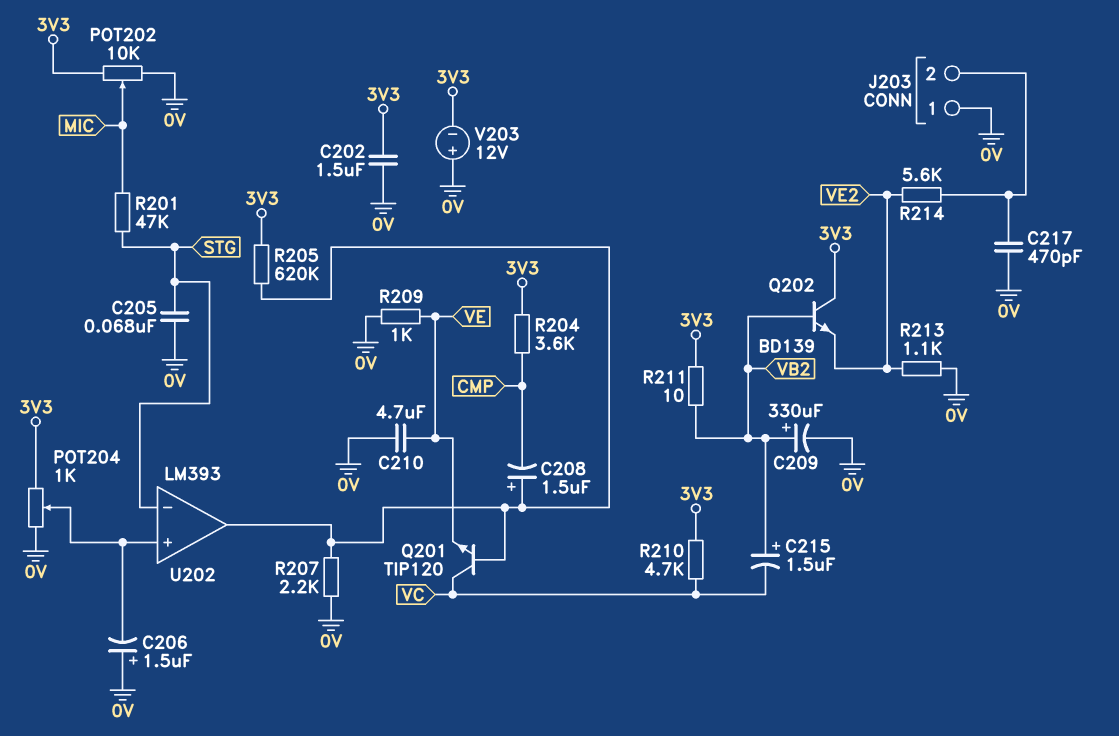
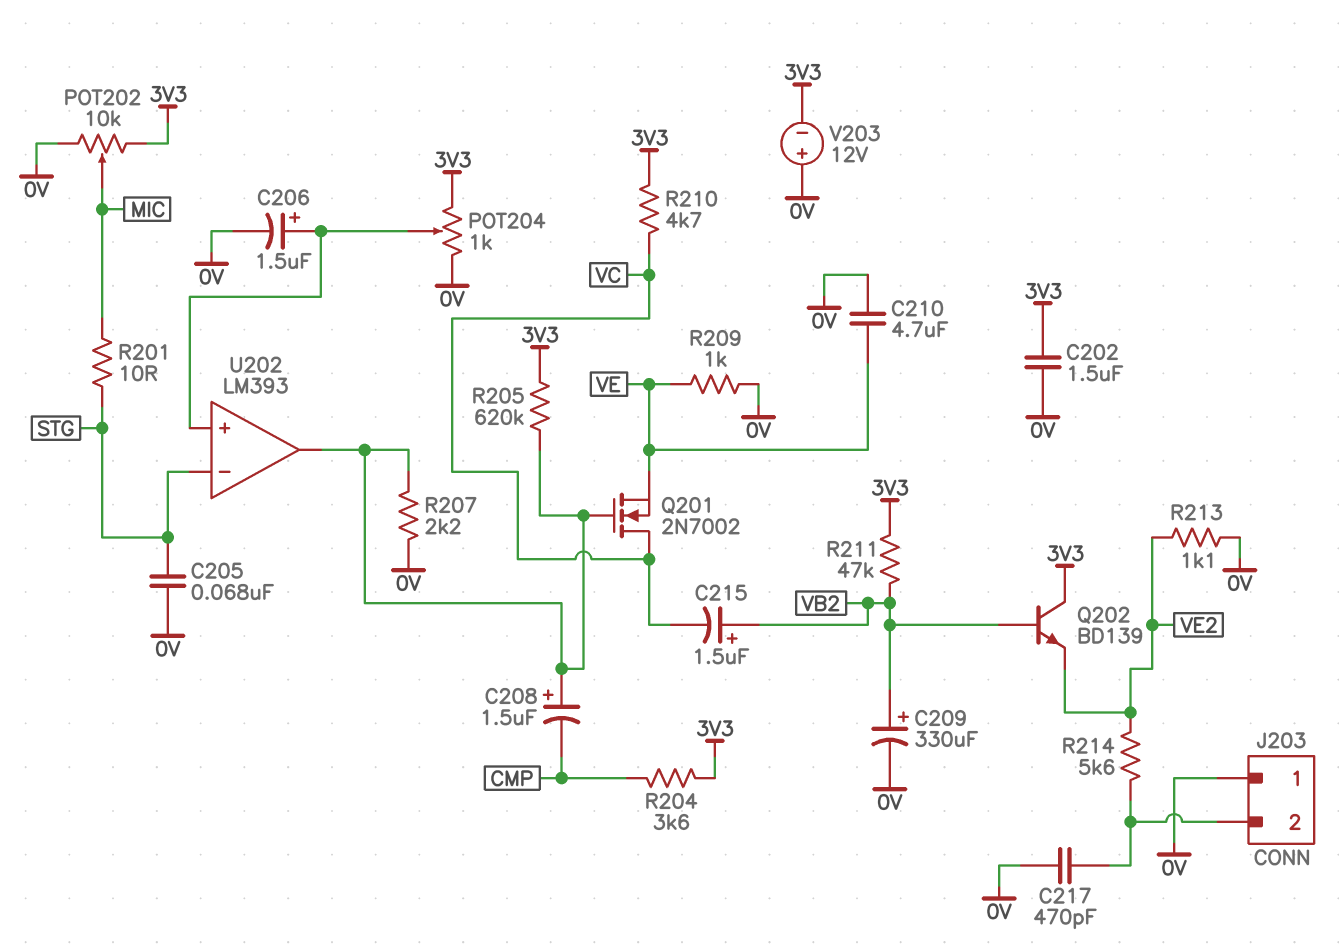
C206: 1.5uF (plus 0V, minus U202/in+) -> 1.5uF (plus U202/in+, minus 0V)
Q201: NPN TIP120 (B U202/out, C VC, E VE) -> NMOS 2N7002 (G U202/out, D VC, S VE)
R201: 47k (MIC, STG) -> 10 (MIC, STG)
R211: 10 (3V3, VB2) -> 47k (3V3, VB2)

